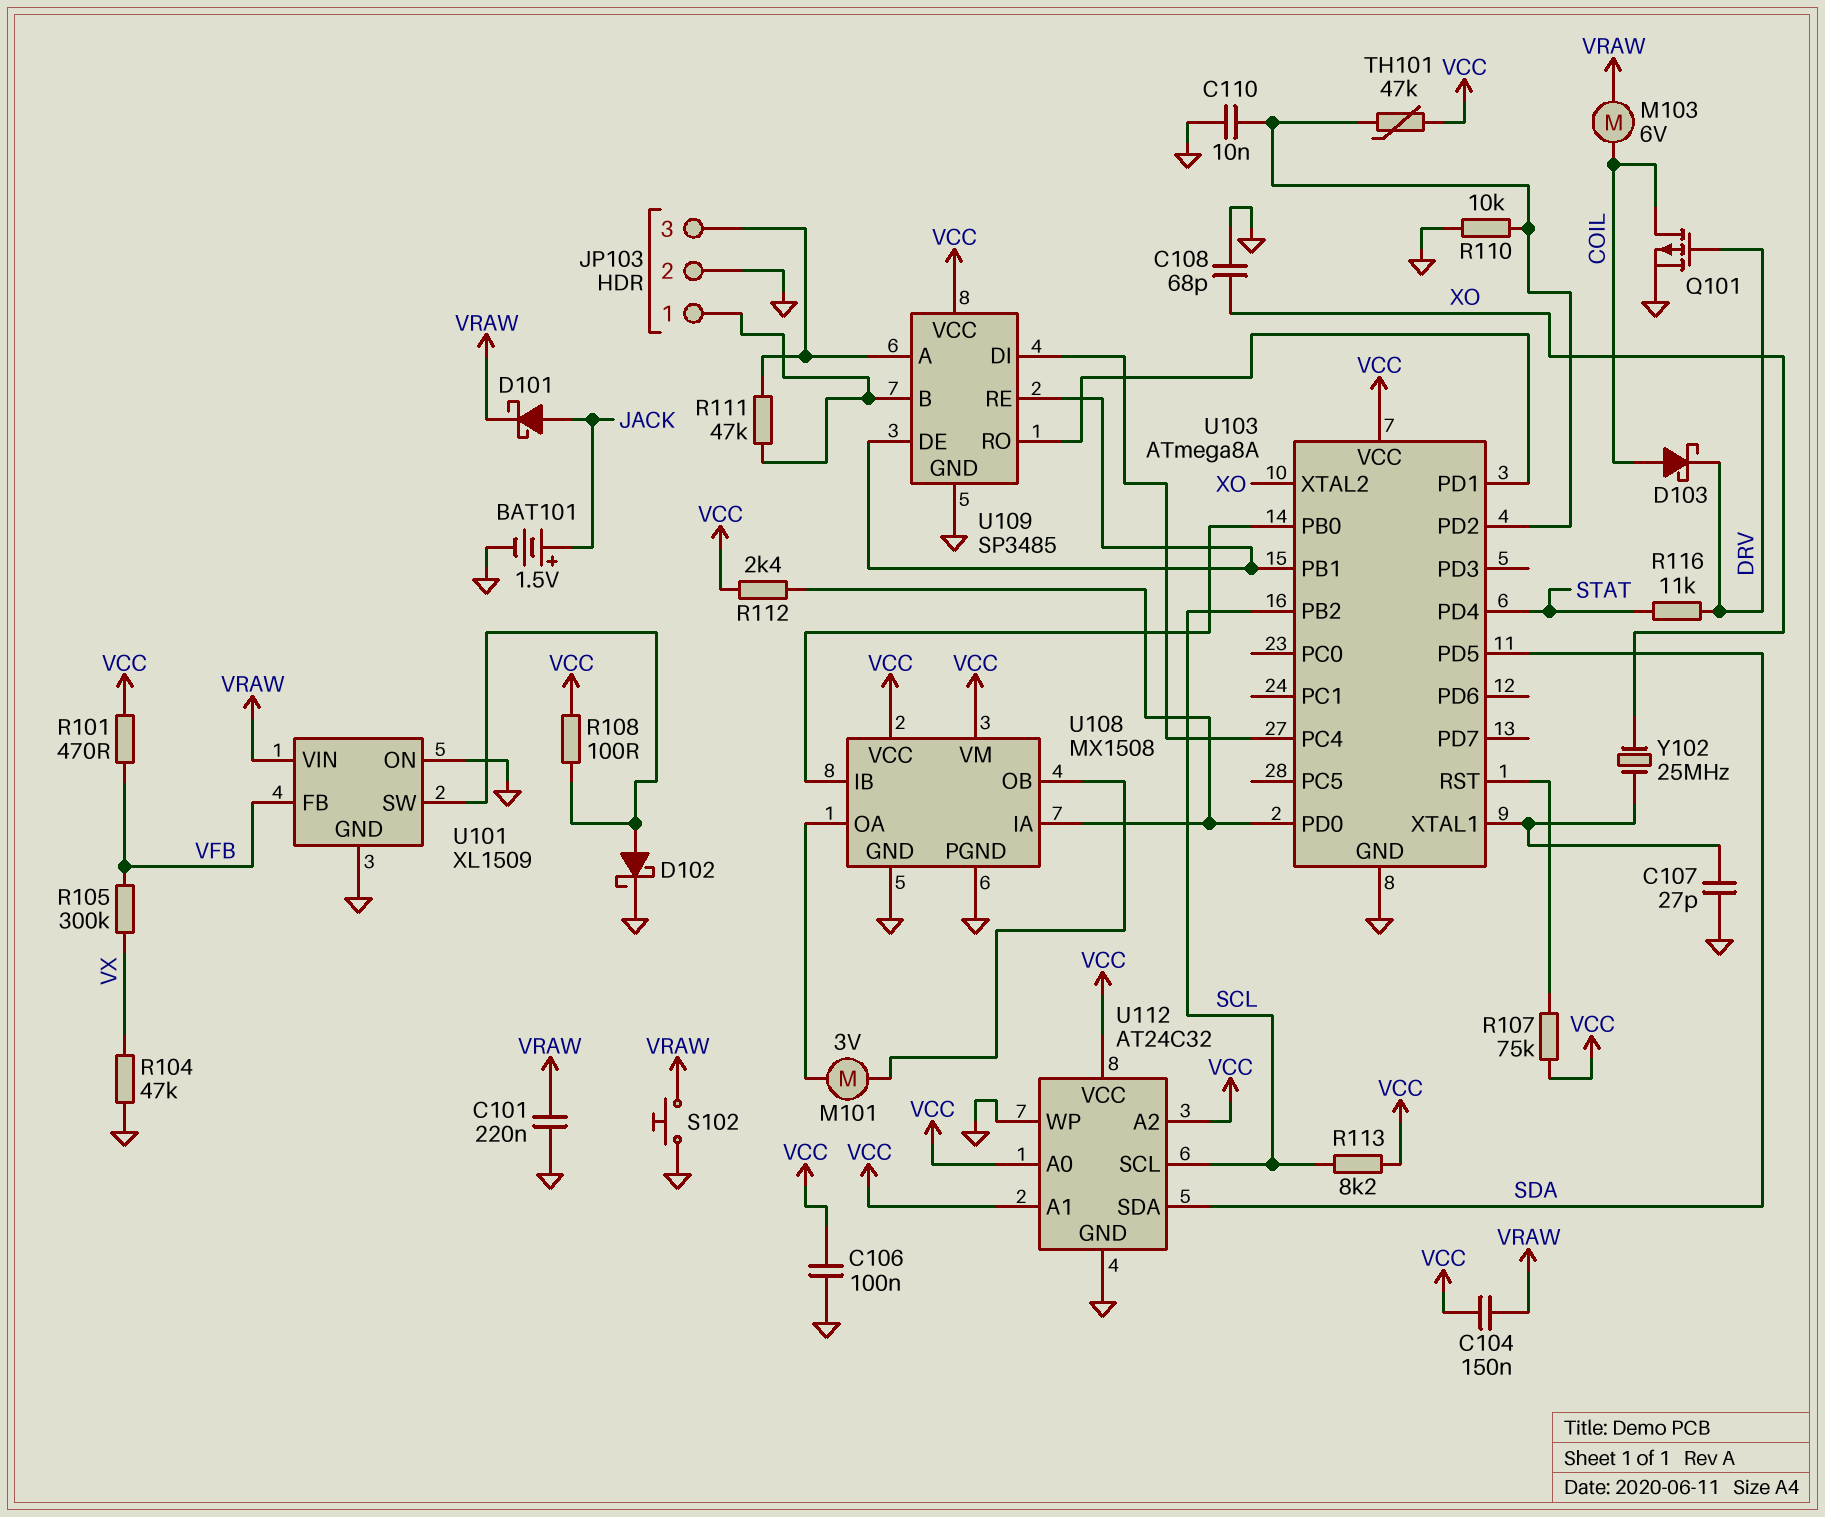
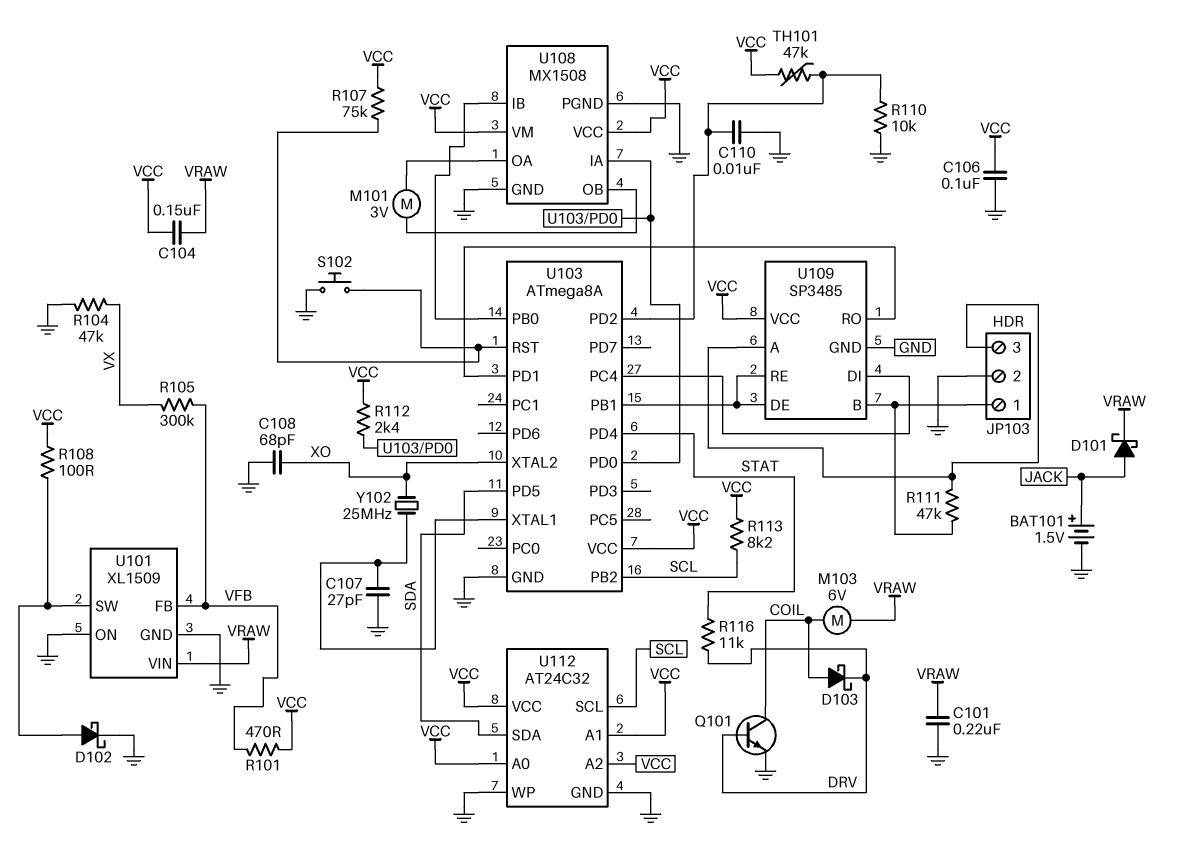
Q101: PMOS (G DRV, D COIL, S GND) -> NPN (B DRV, C COIL, E GND)
S102: button (GND, VRAW) -> button (GND, U103/RST)

